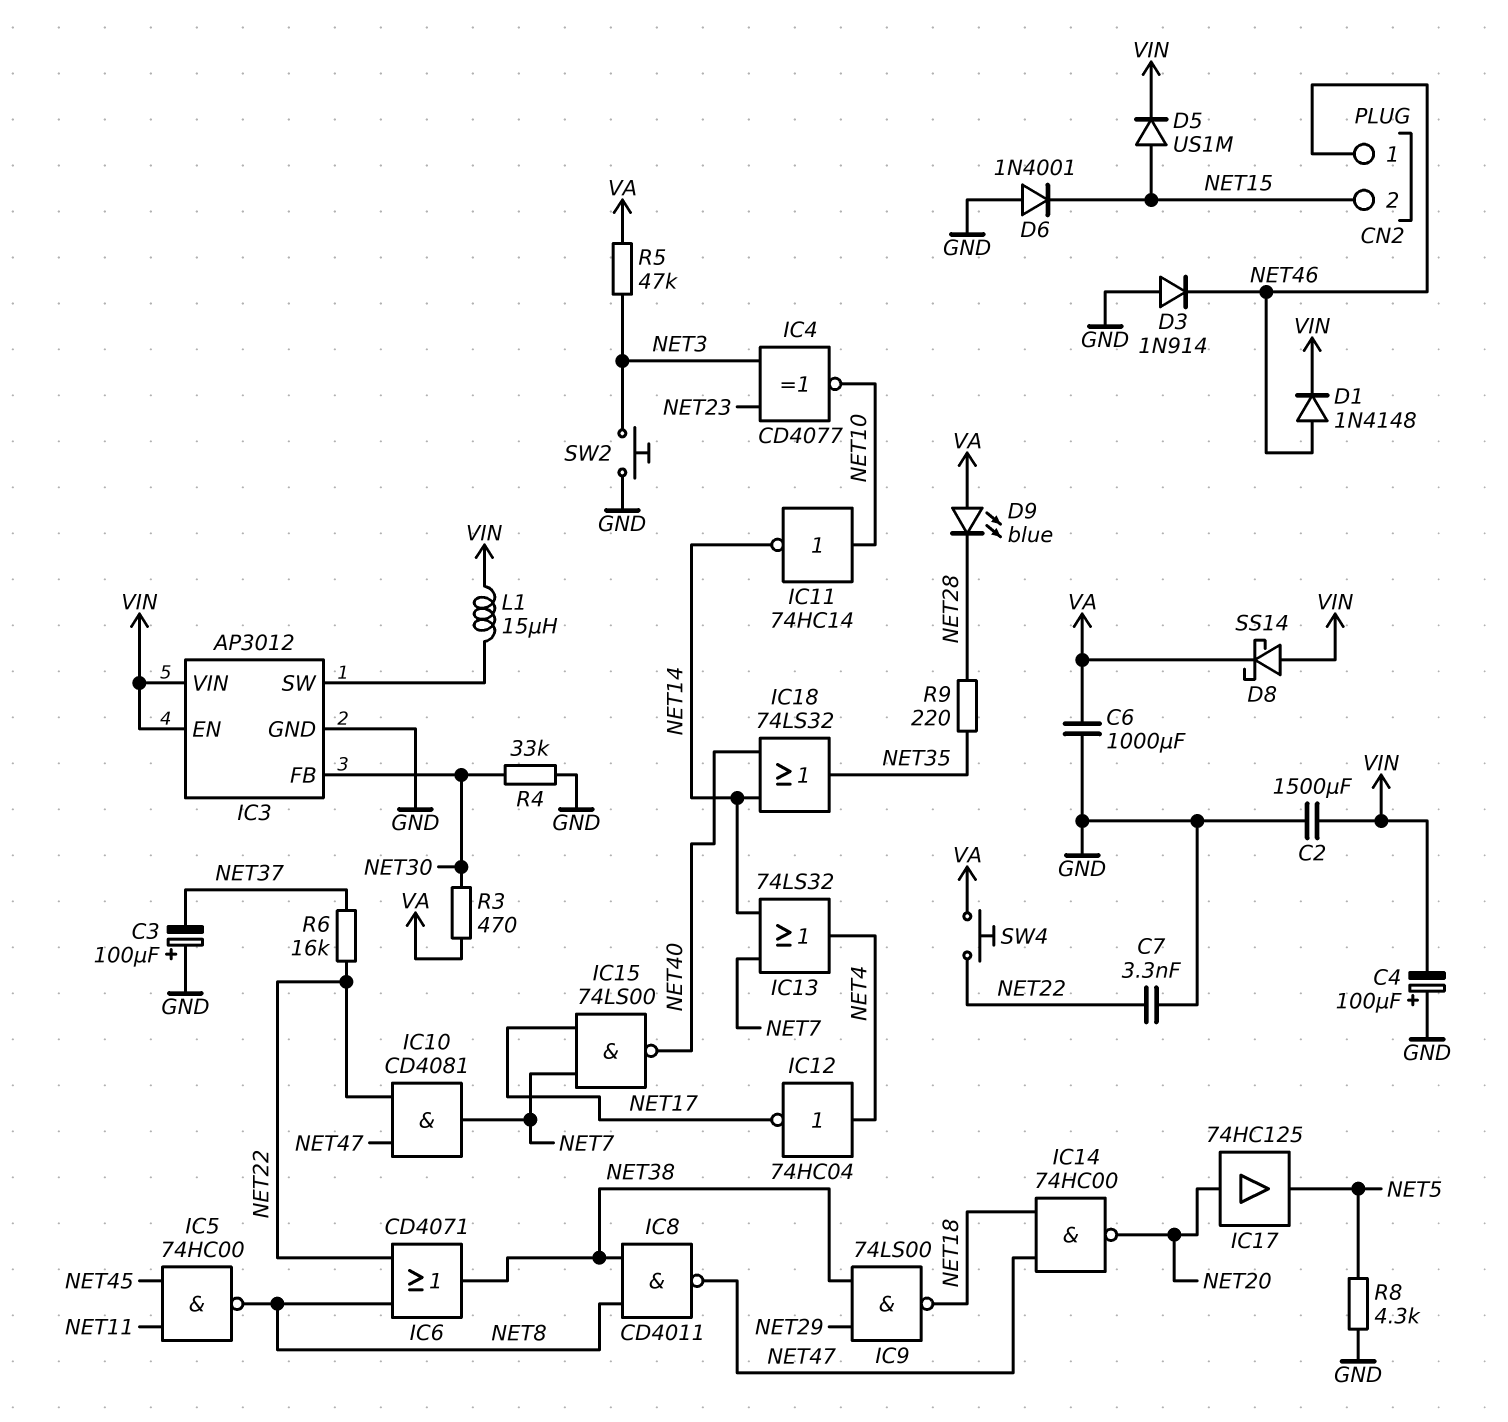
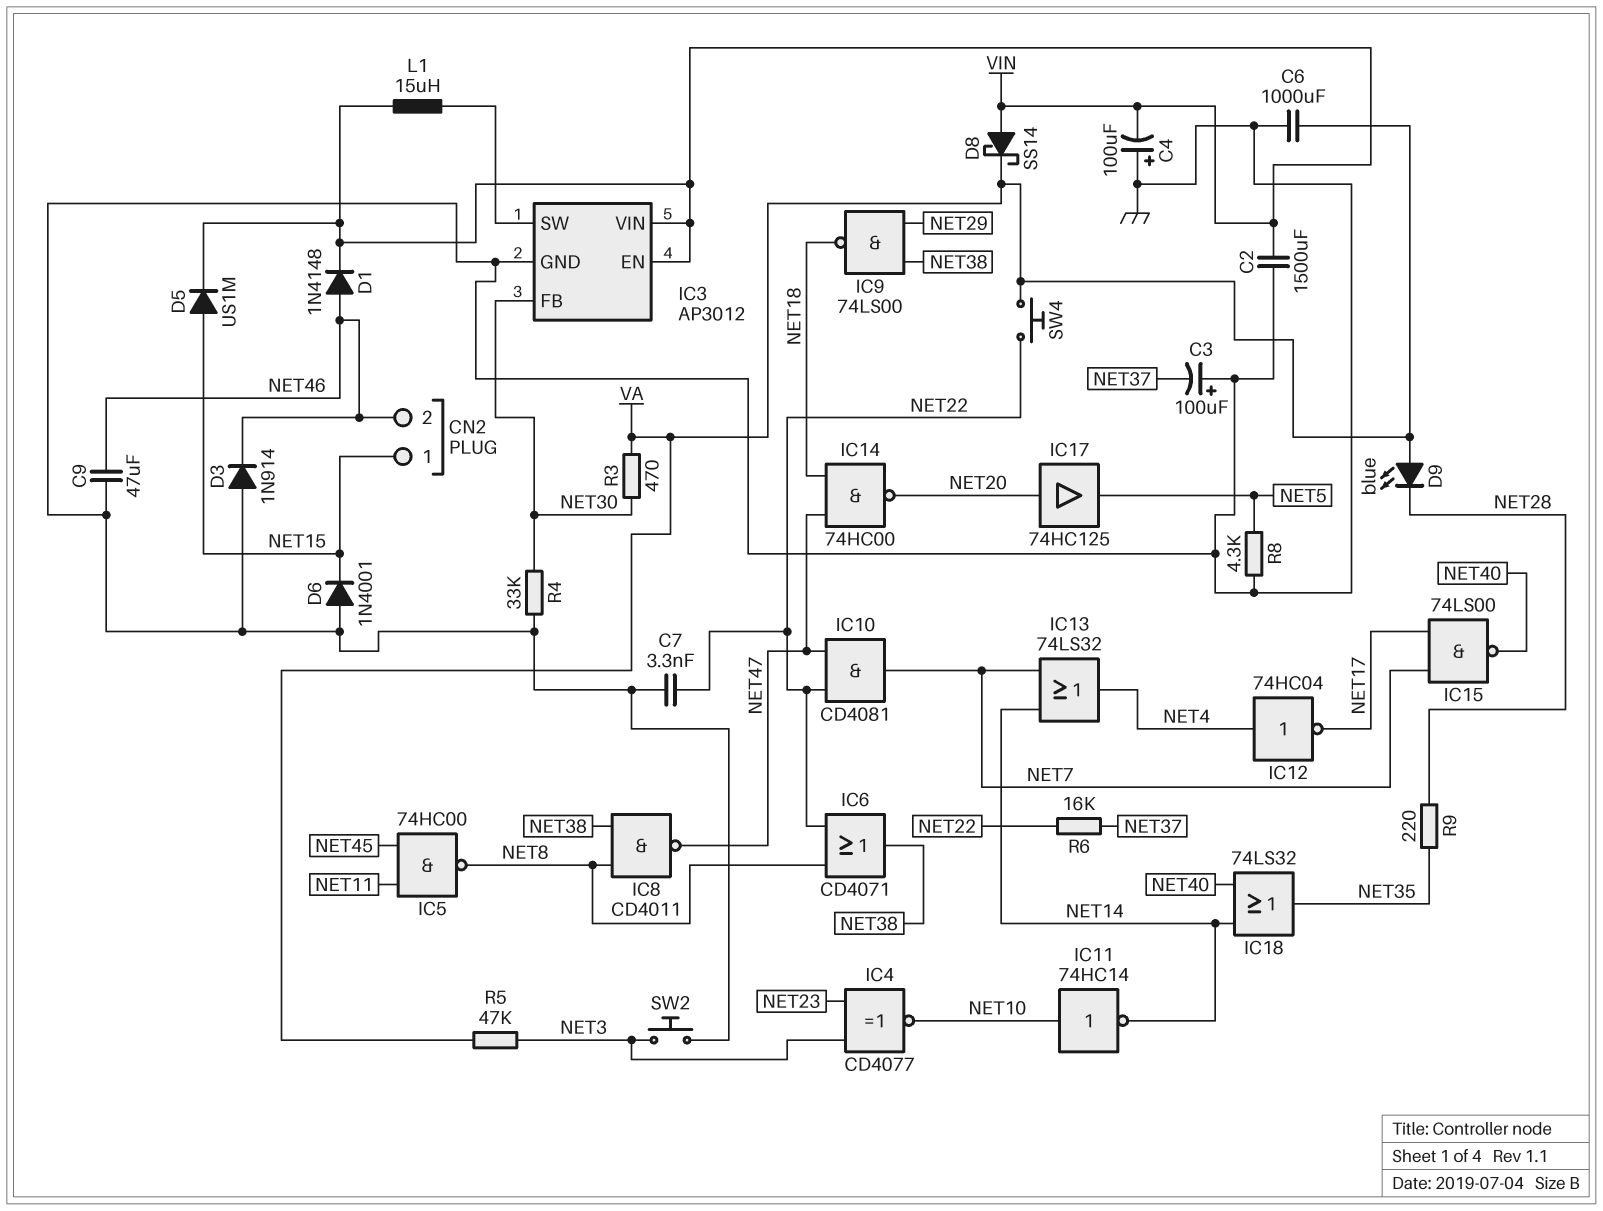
C9: none -> 47uF (GND, NET46)
CN2 pin 1: NET46 -> NET15
CN2 pin 2: NET15 -> NET46

